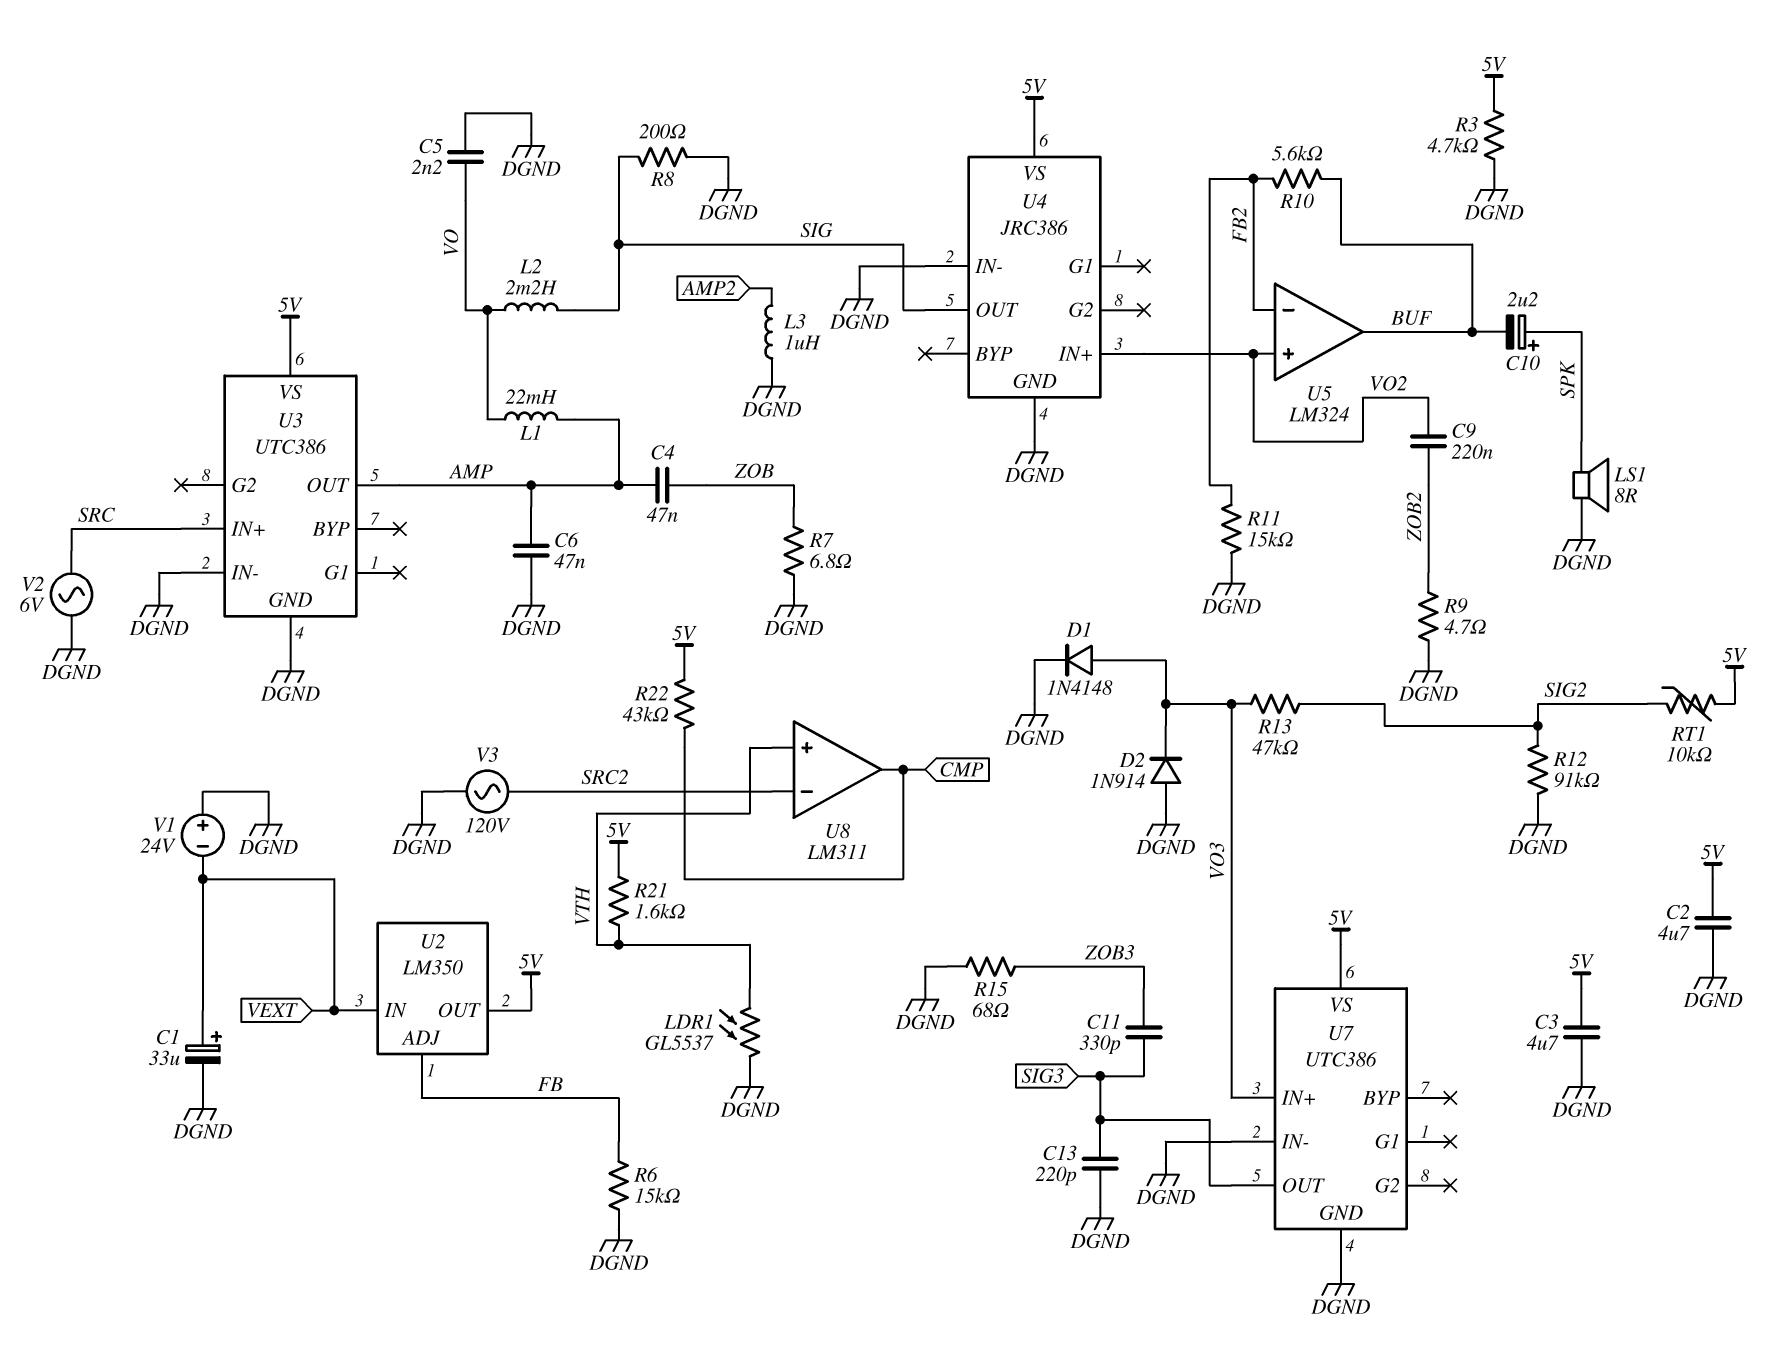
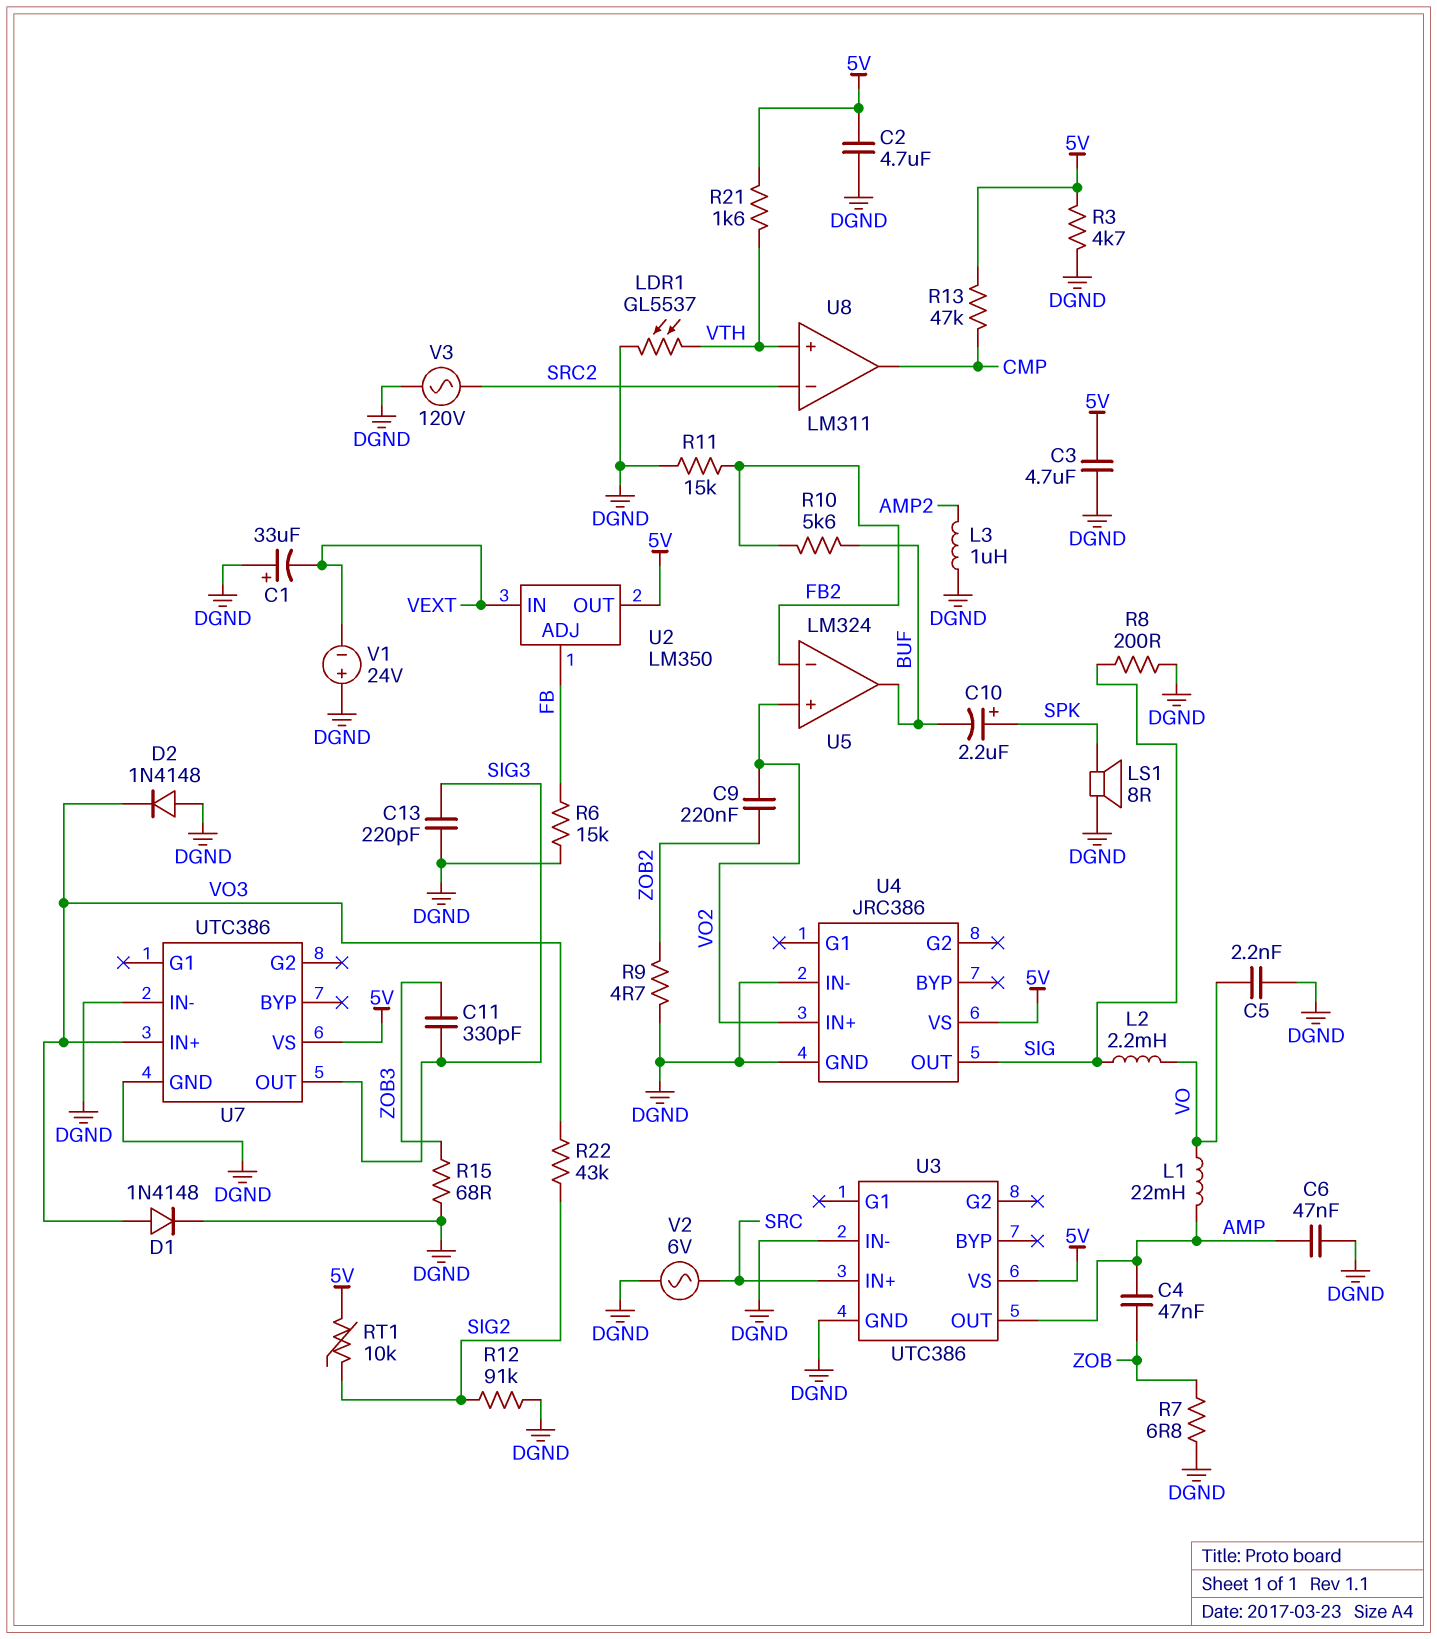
C1: 33uF (plus VEXT, minus DGND) -> 33uF (plus DGND, minus VEXT)
D2: diode 1N914 (A DGND, K VO3) -> diode 1N4148 (A DGND, K VO3)
R13: 47k (SIG2, VO3) -> 47k (5V, CMP)
R22: 43k (5V, CMP) -> 43k (SIG2, VO3)

